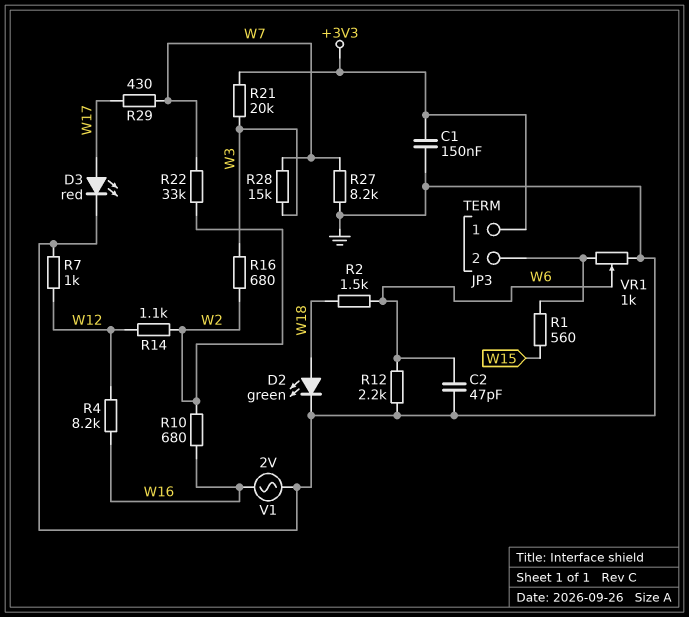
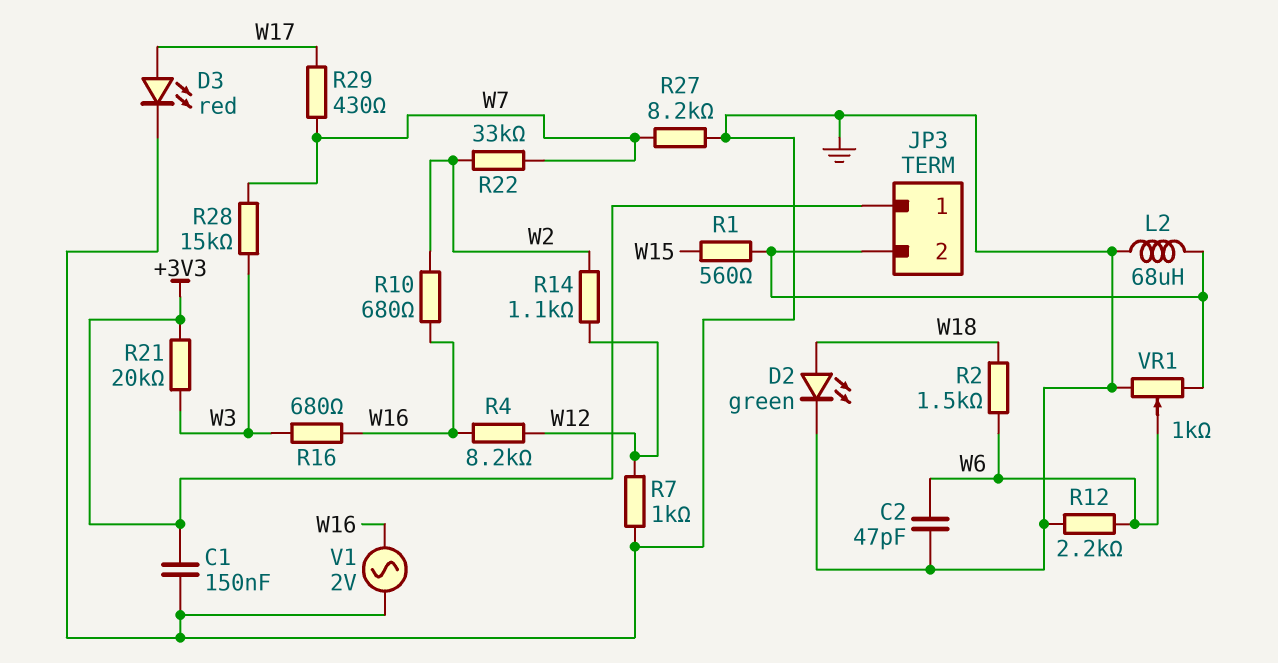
L2: none -> 68uH (GND, JP3/2)
R16: 680 (W2, W3) -> 680 (W3, W16)

